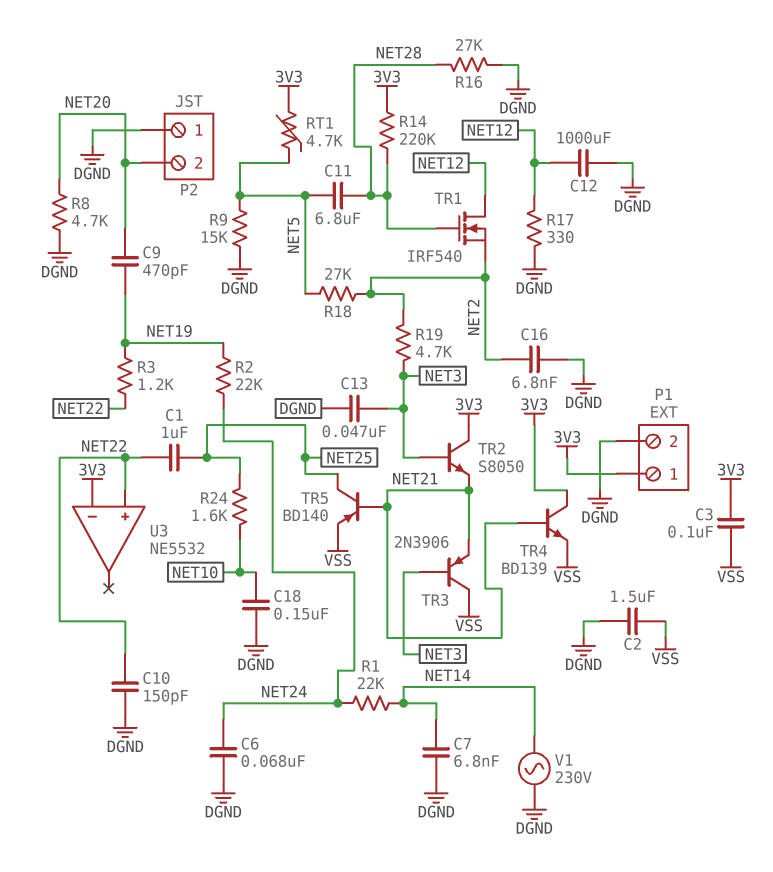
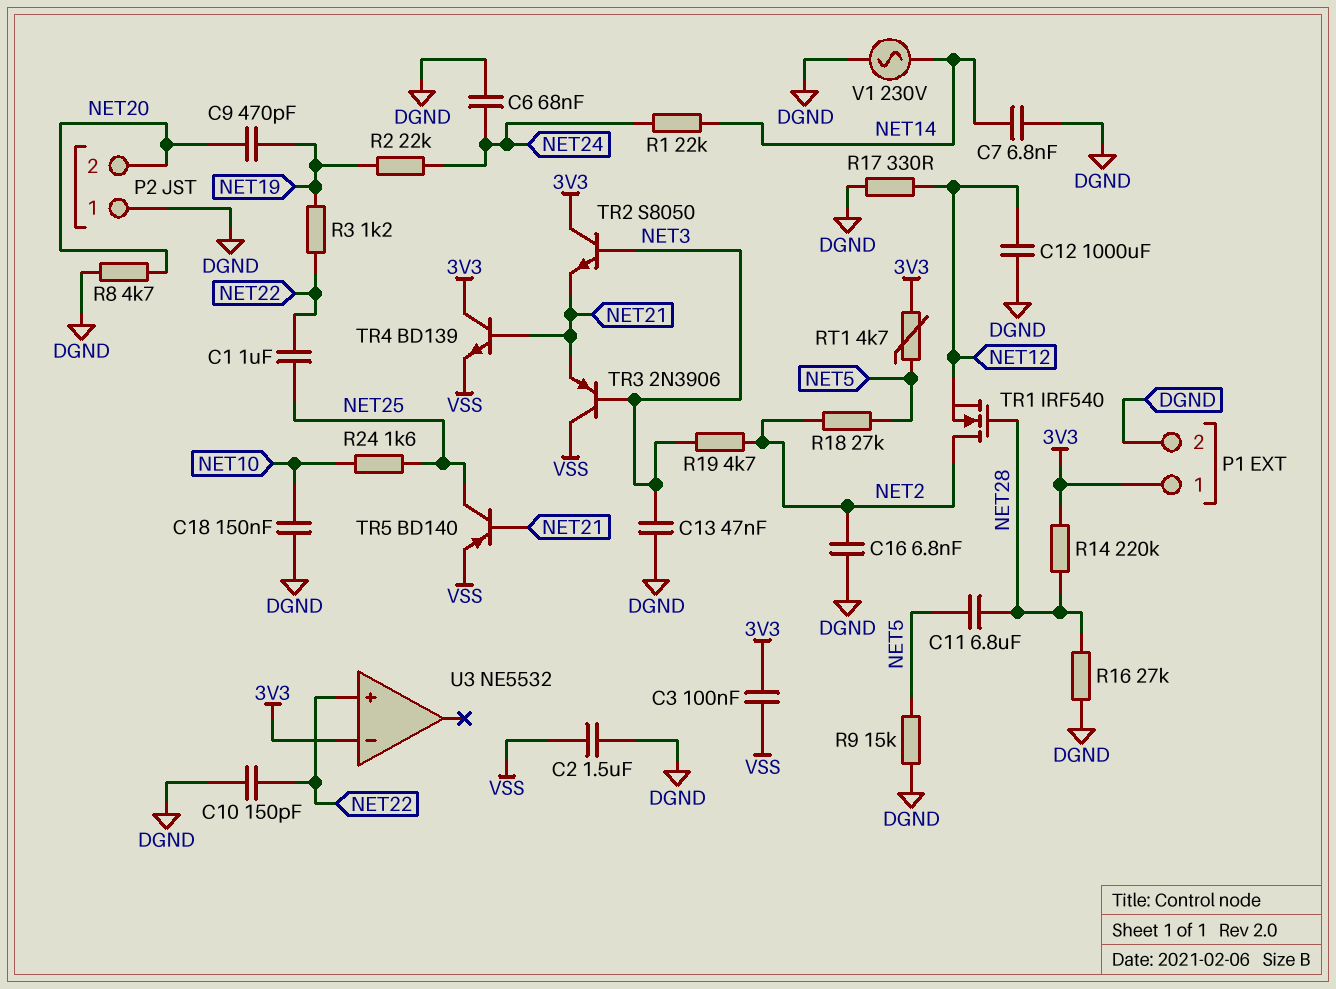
TR1: NMOS IRF540 (G NET28, D NET12, S NET2) -> NMOS IRF540 (G NET28, D NET2, S NET12)

